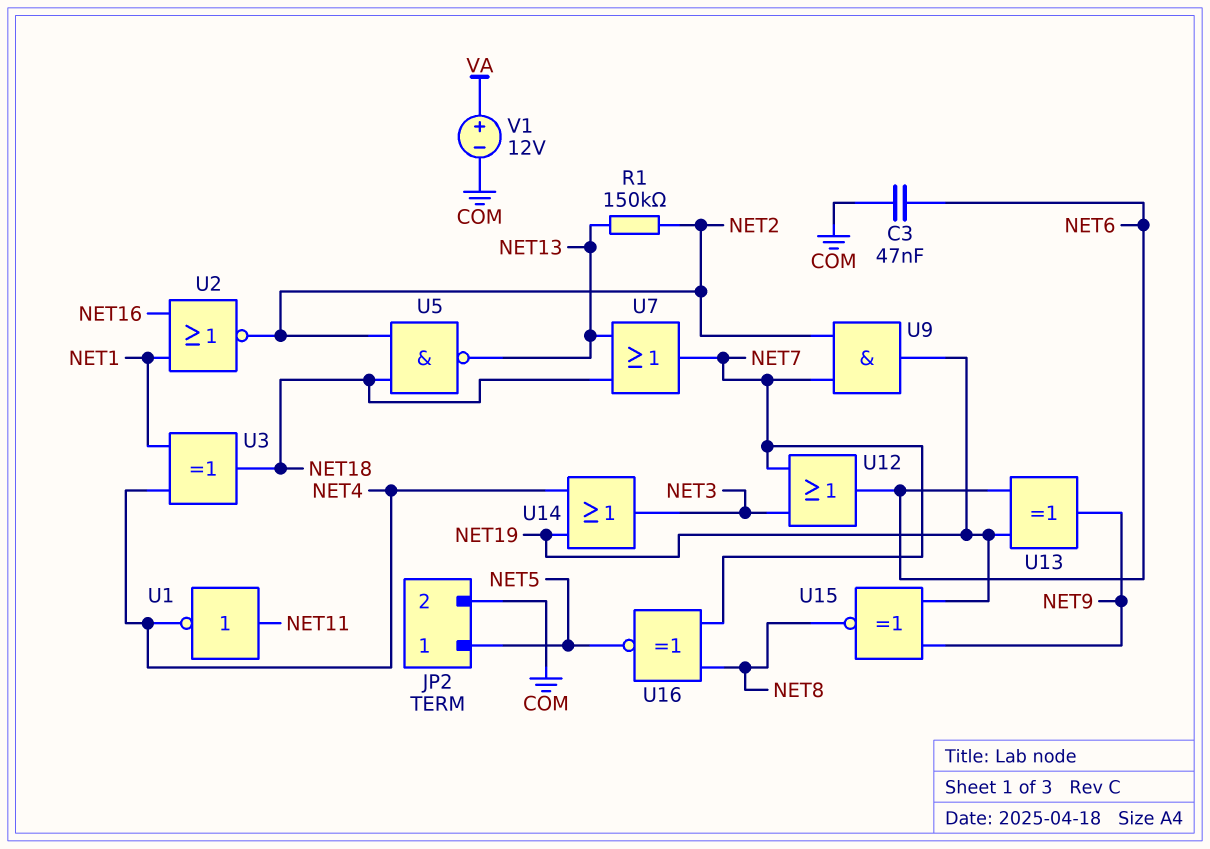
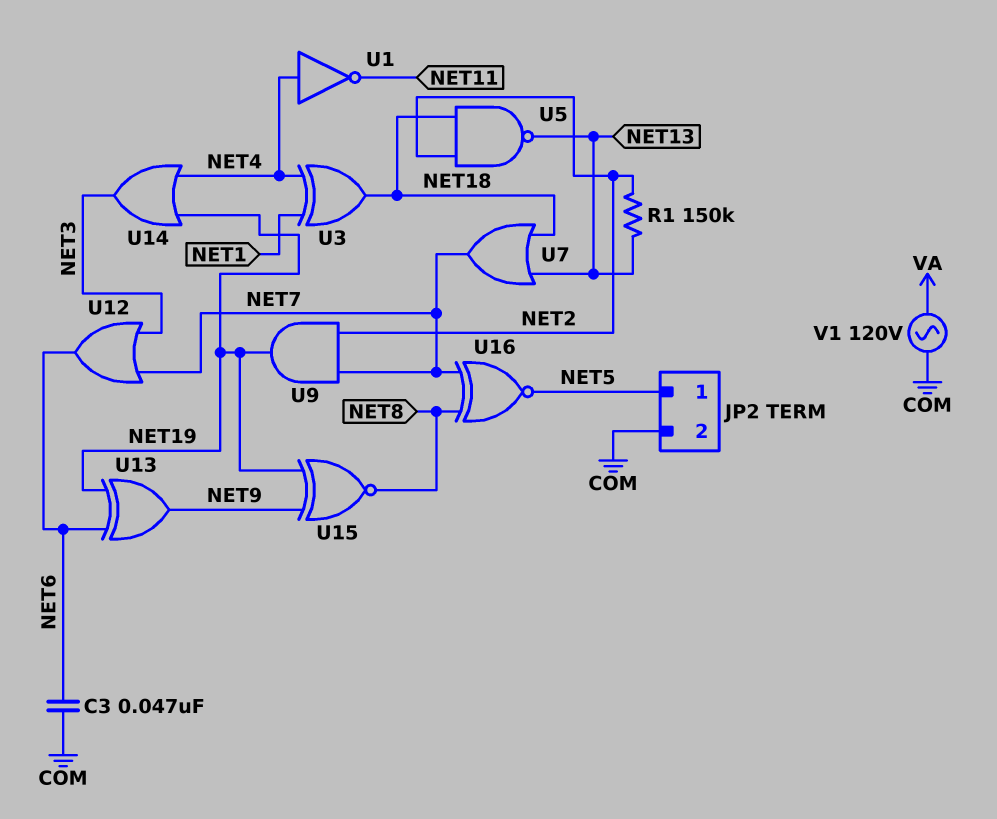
U1: NOT (in NET11, out NET4) -> NOT (in NET4, out NET11)
U2: NOR (in NET1, in NET16, out NET2) -> none
V1: 12V (plus VA, minus COM) -> AC 120V (COM, VA)

